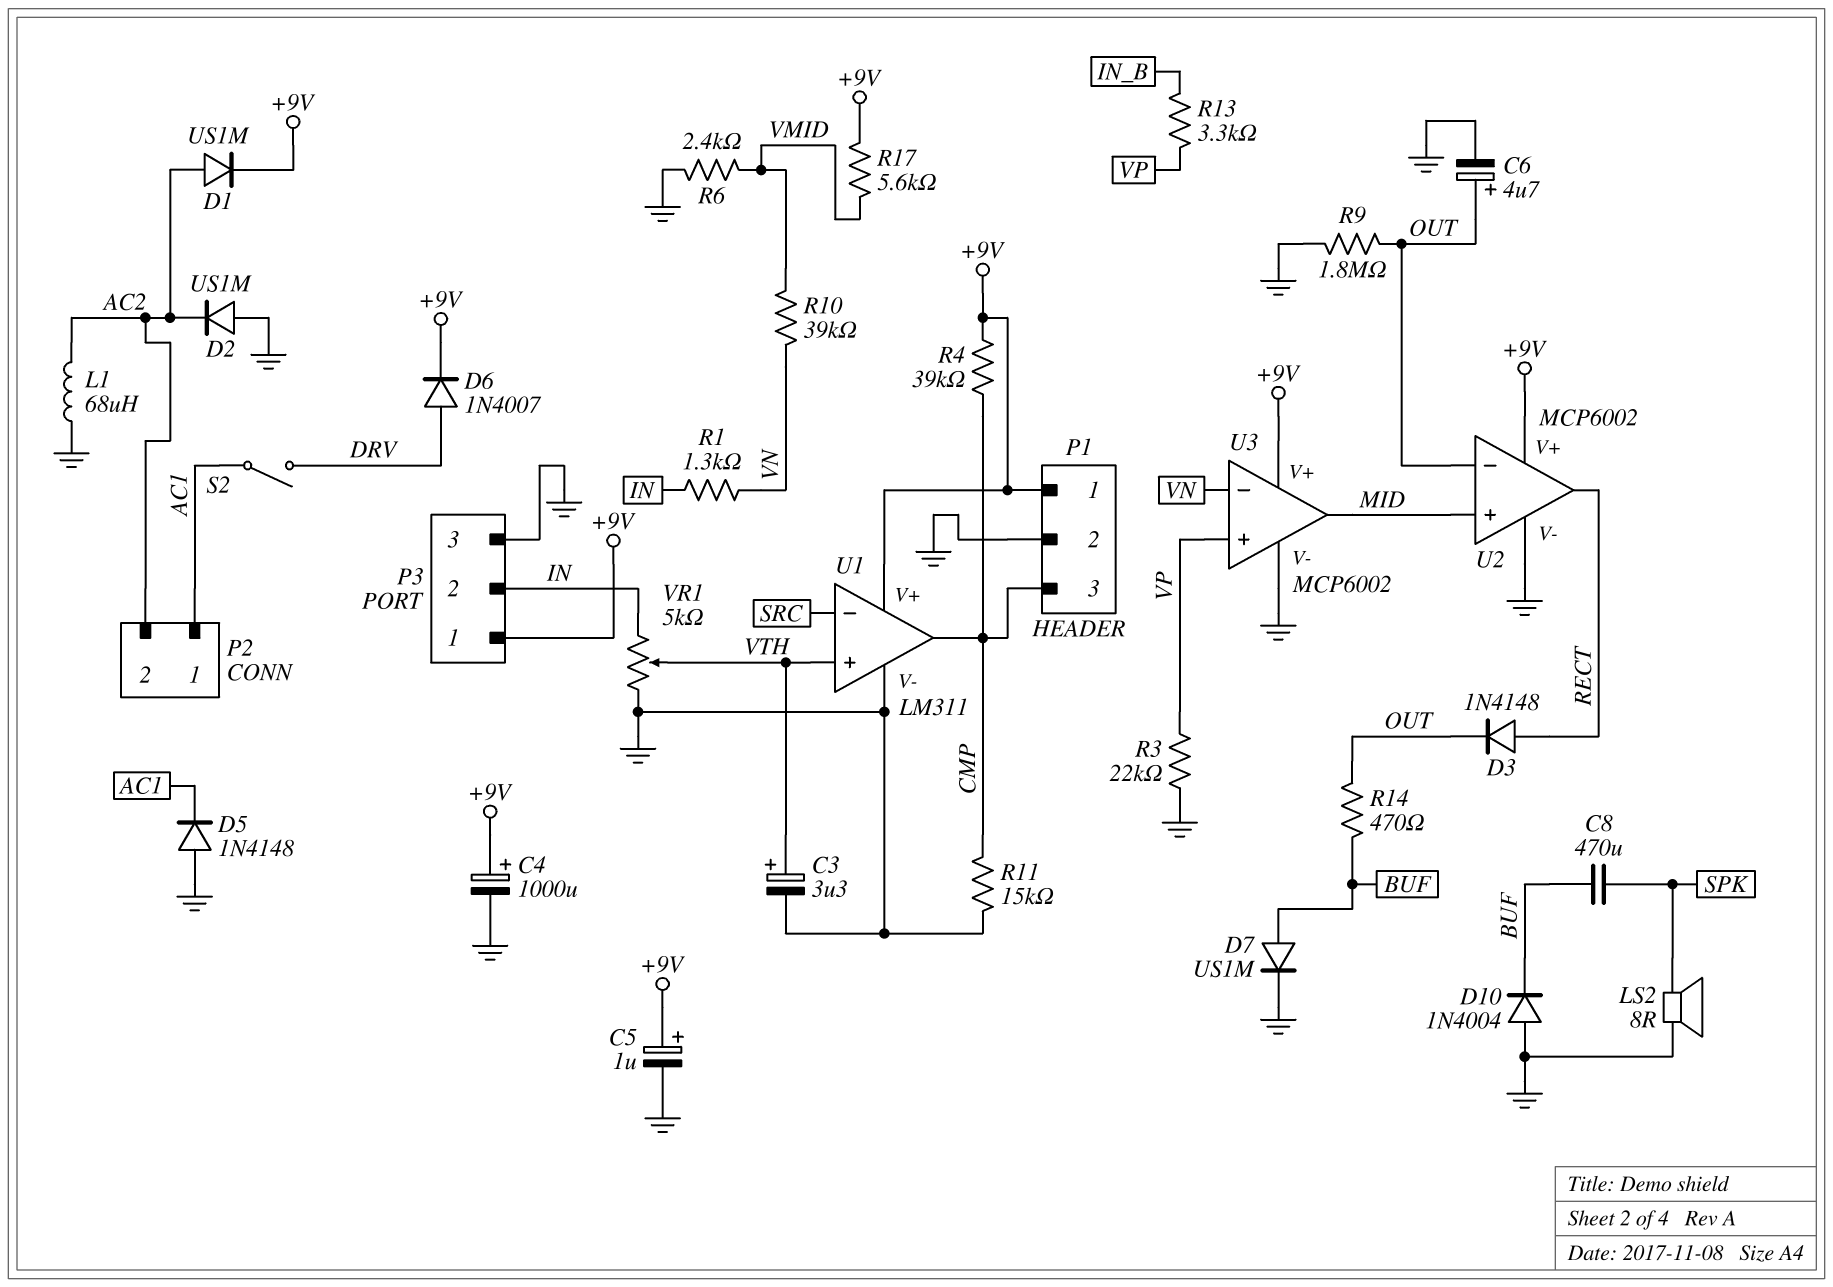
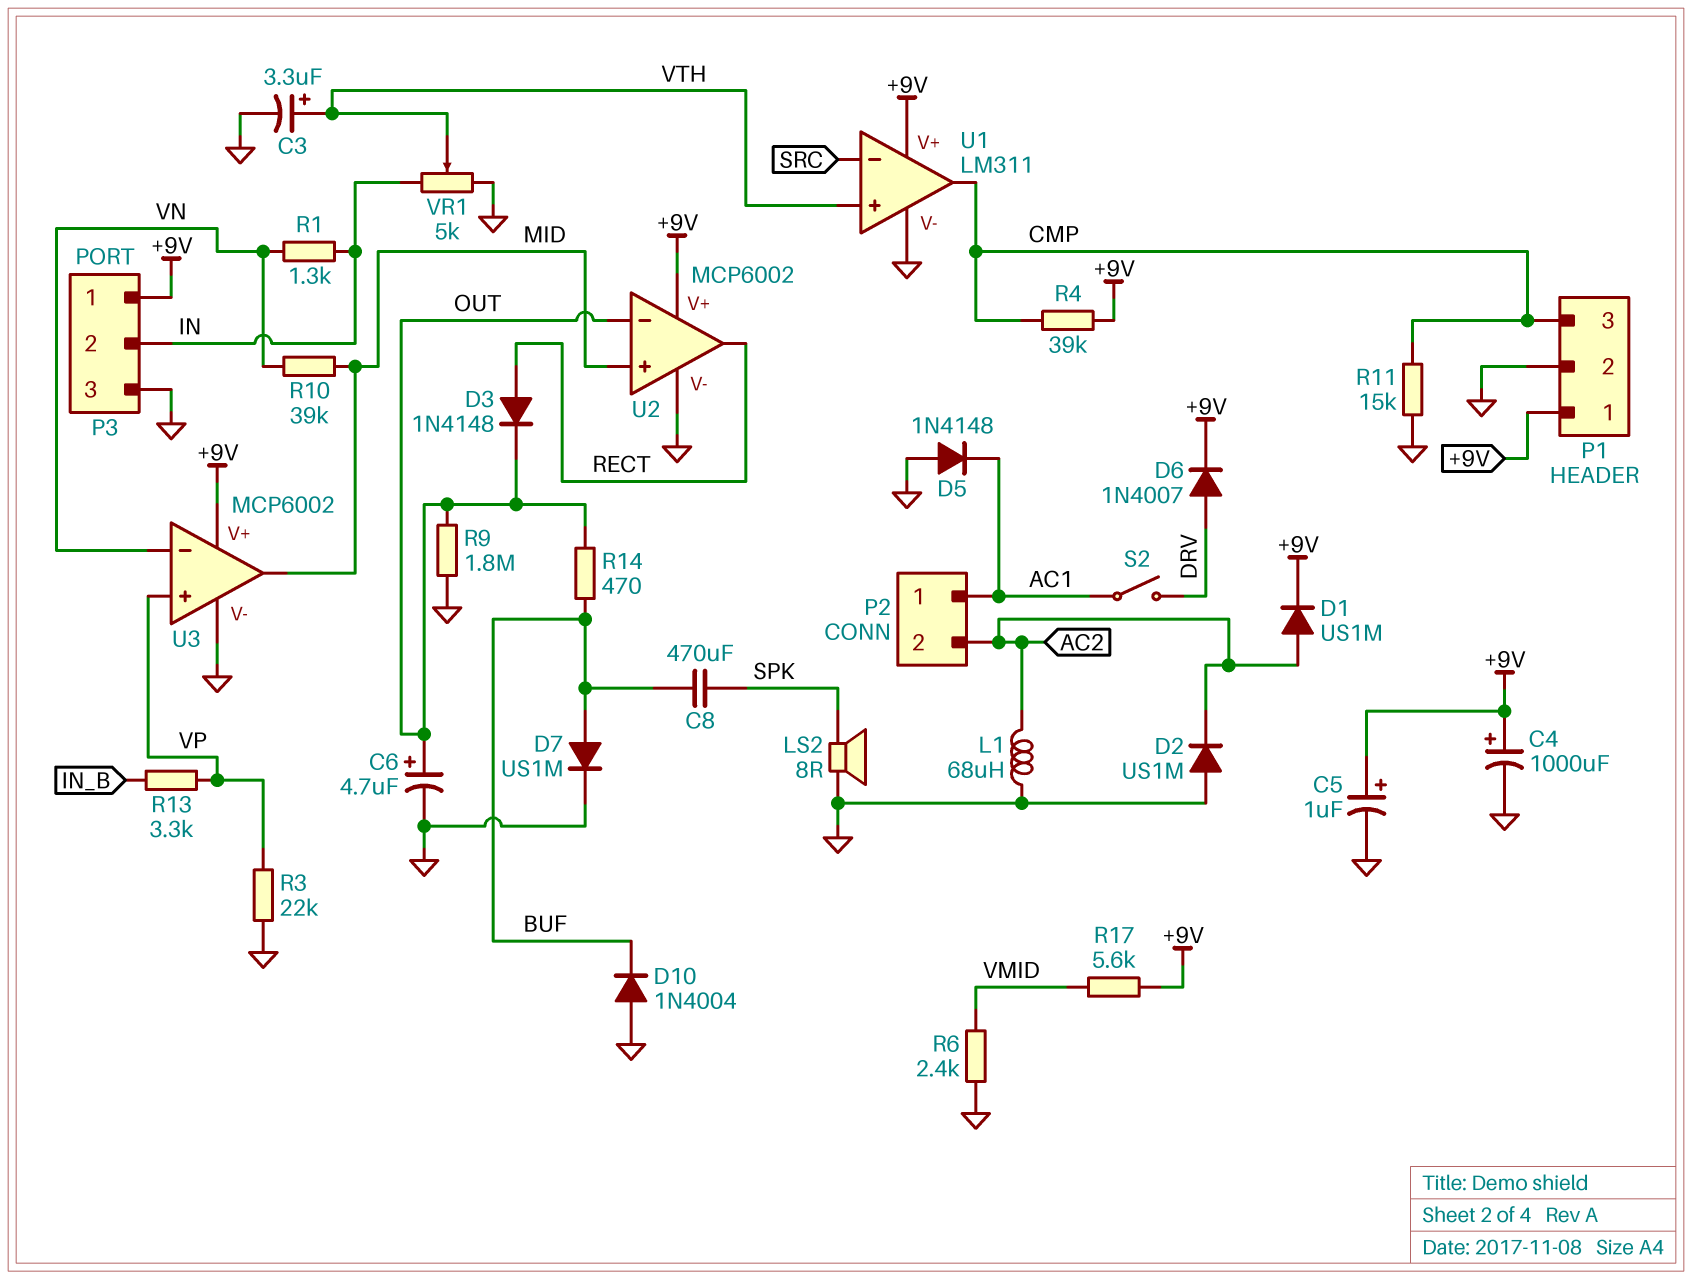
R10: 39k (VMID, VN) -> 39k (MID, VN)

